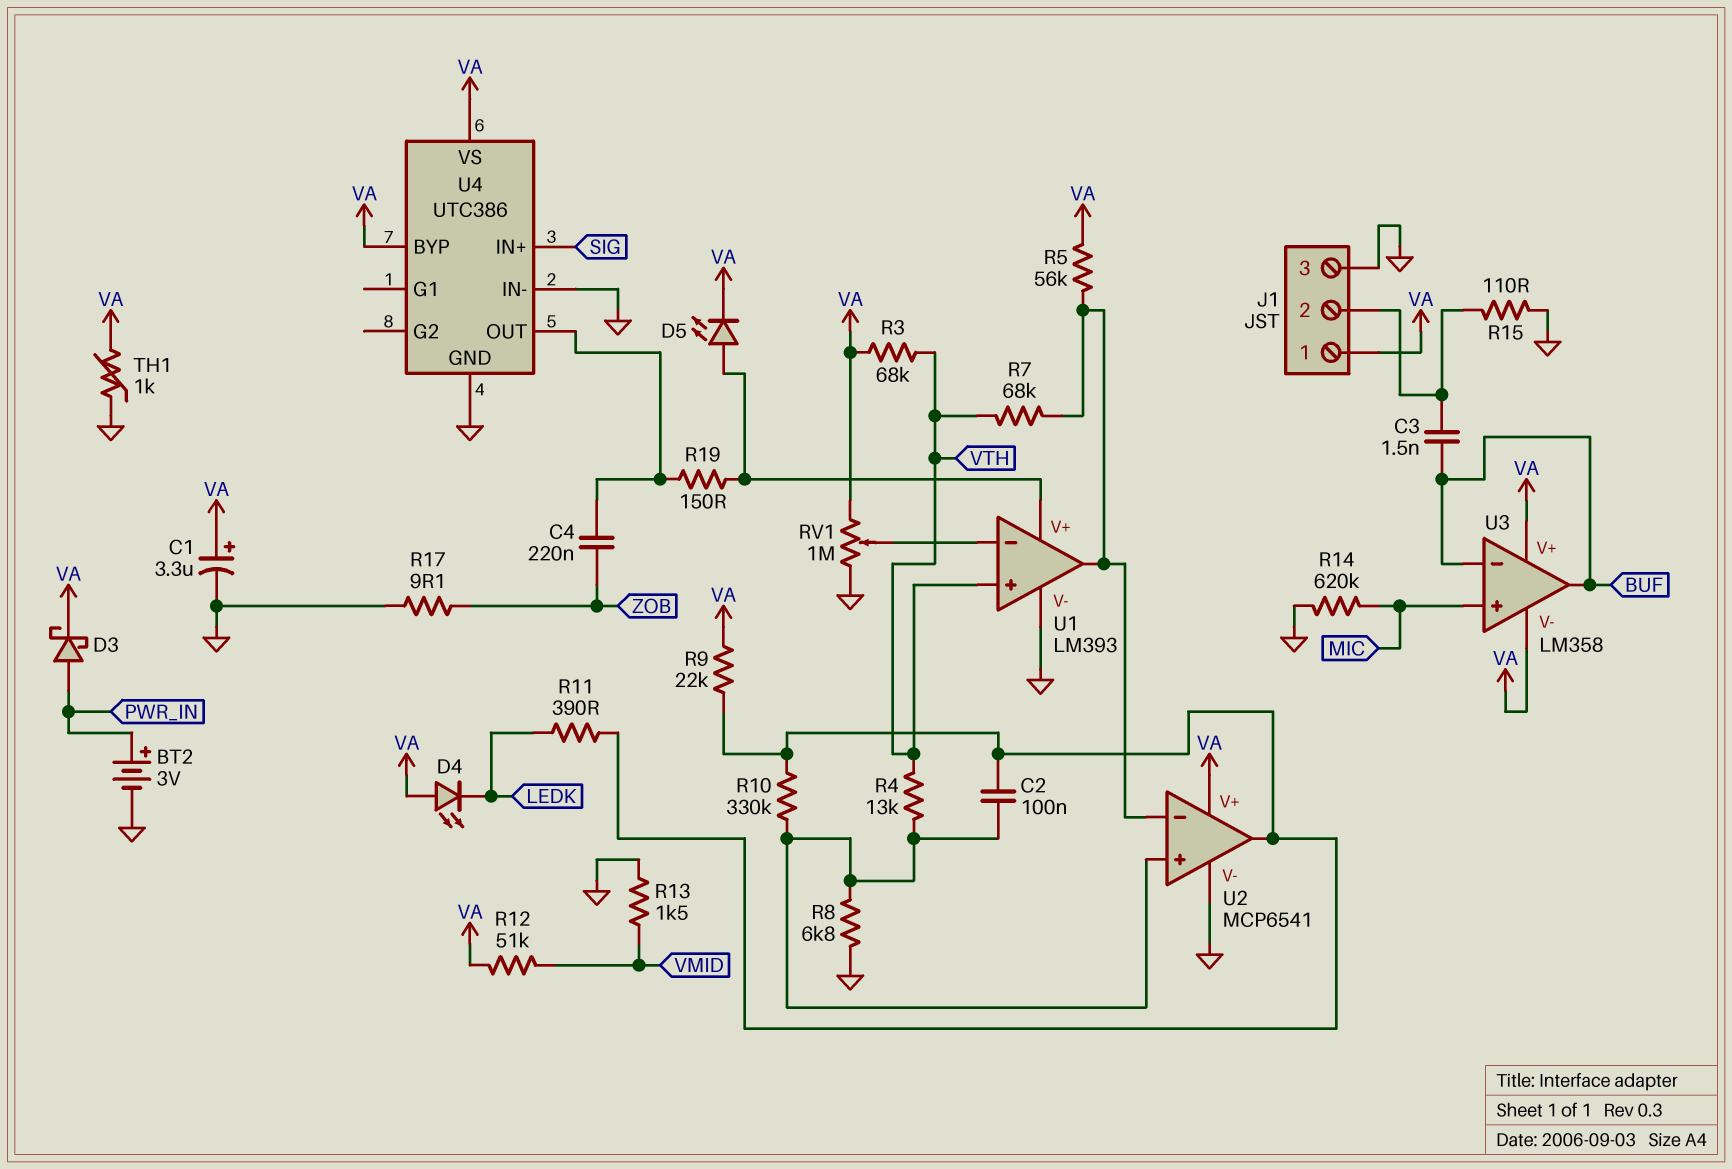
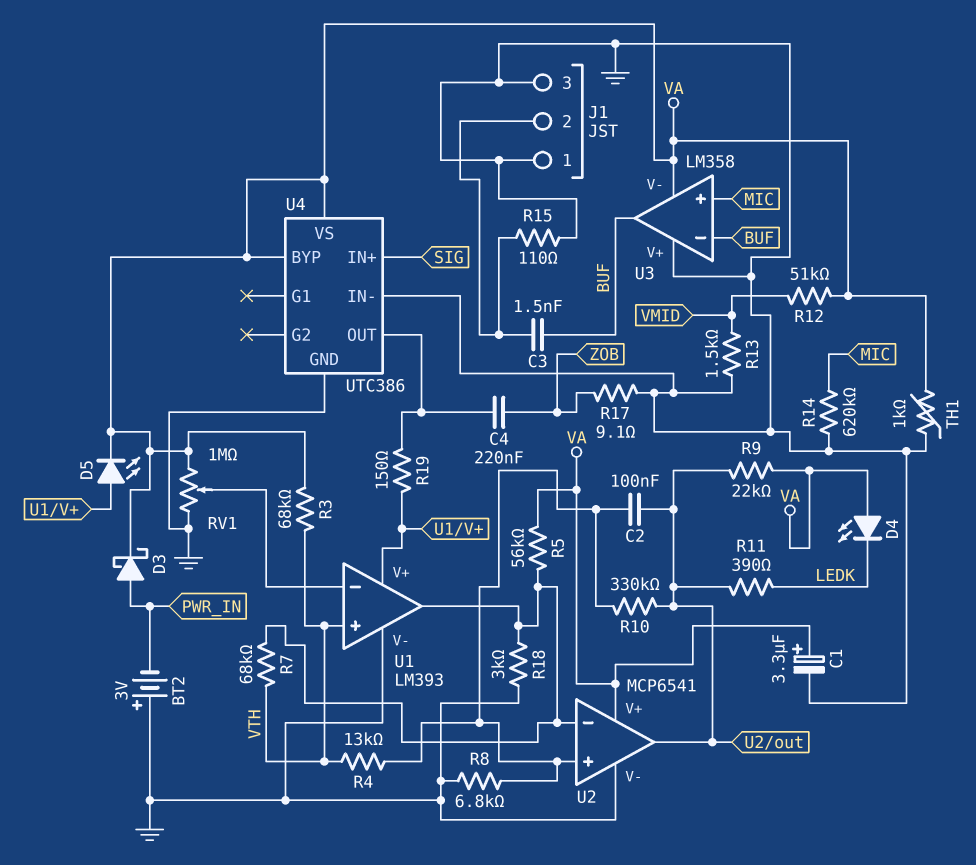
BT2: 3V (plus PWR_IN, minus GND) -> 3V (plus GND, minus PWR_IN)
J1 pin 1: VA -> GND
R18: none -> 3k (GND, U1/out)
U3 pin V+: VA -> GND

